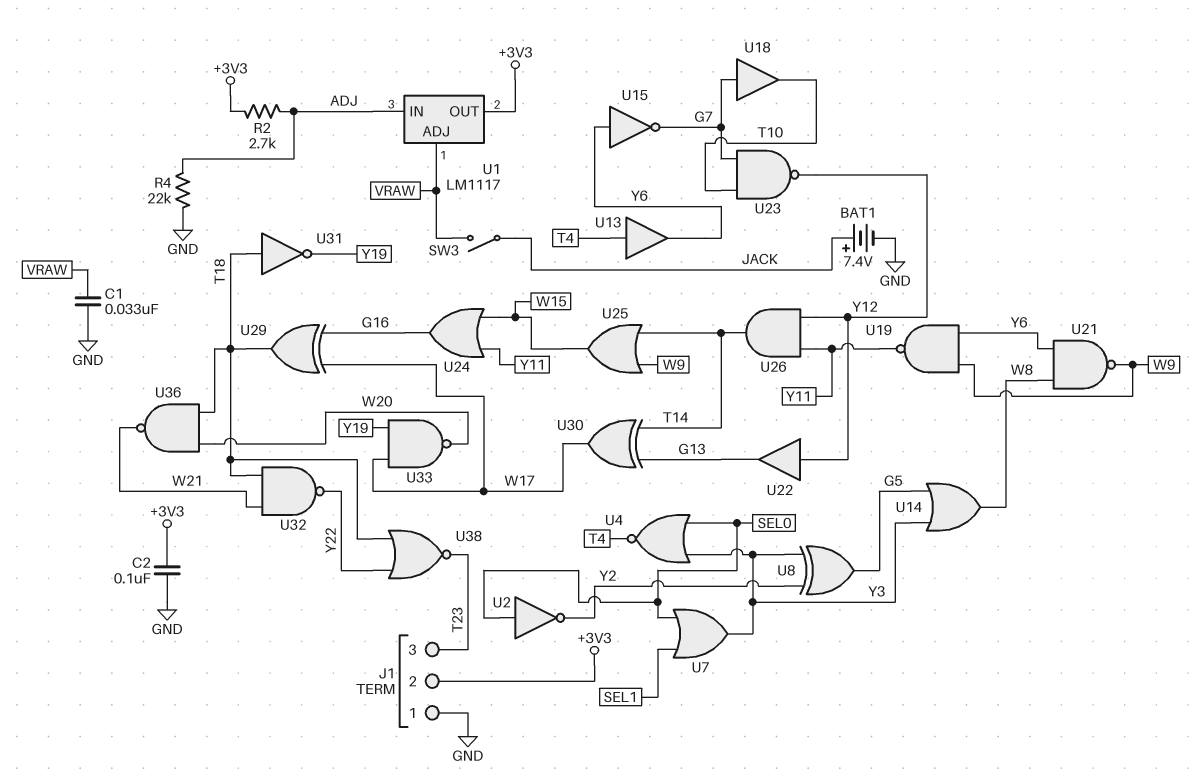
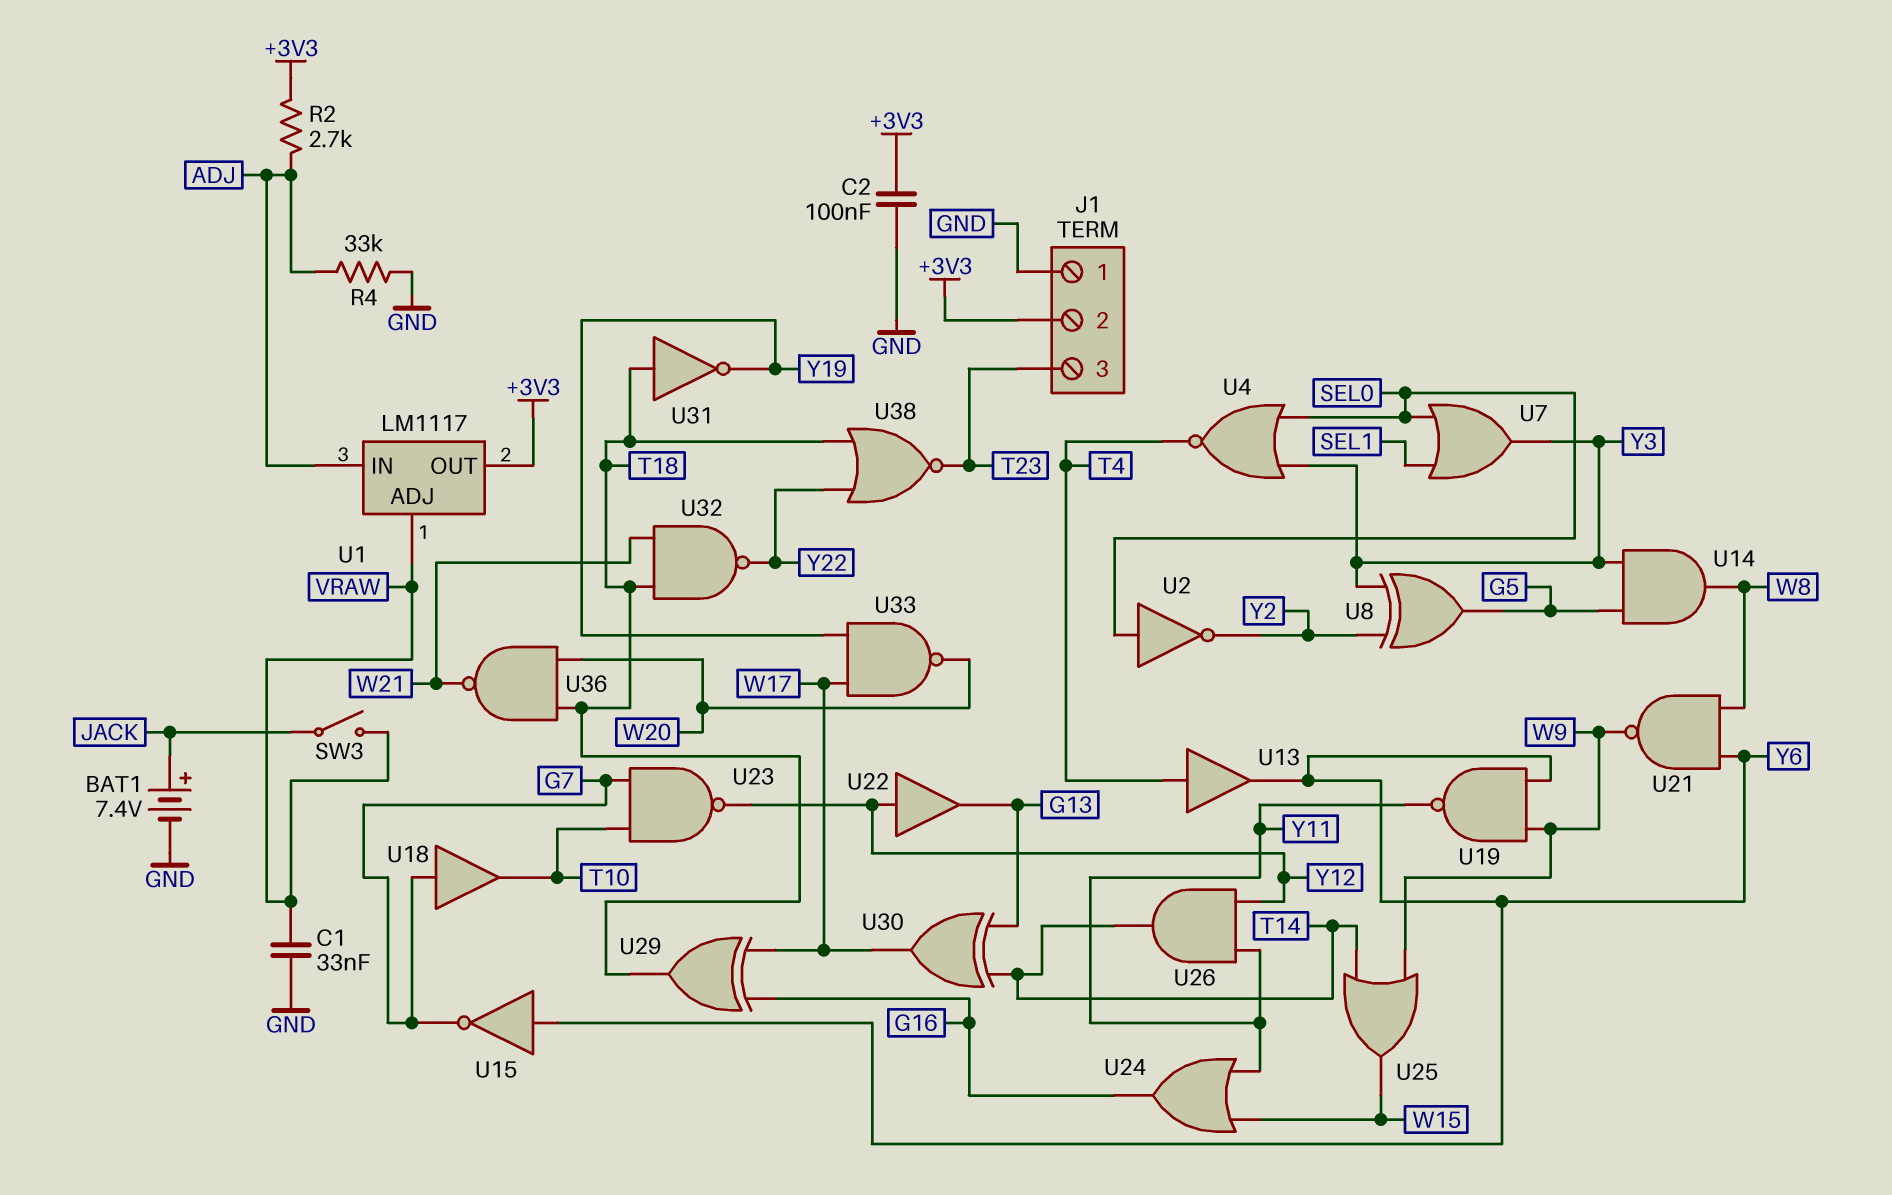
R4: 22k (ADJ, GND) -> 33k (ADJ, GND)
U14: OR (in G5, in Y3, out W8) -> AND (in G5, in Y3, out W8)

